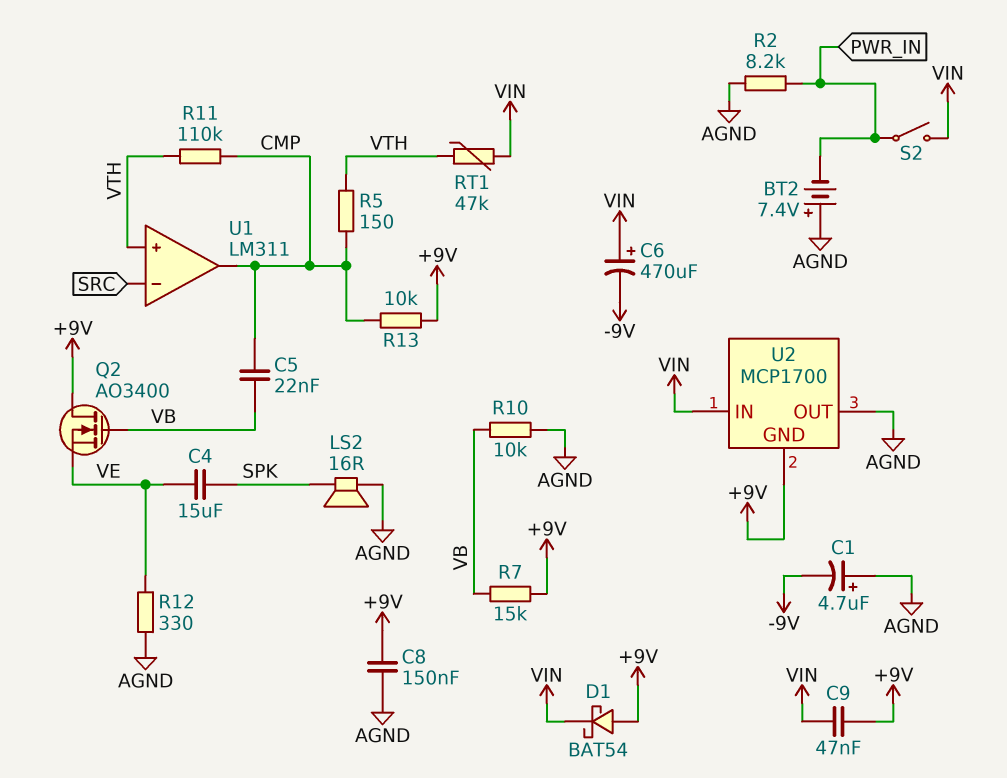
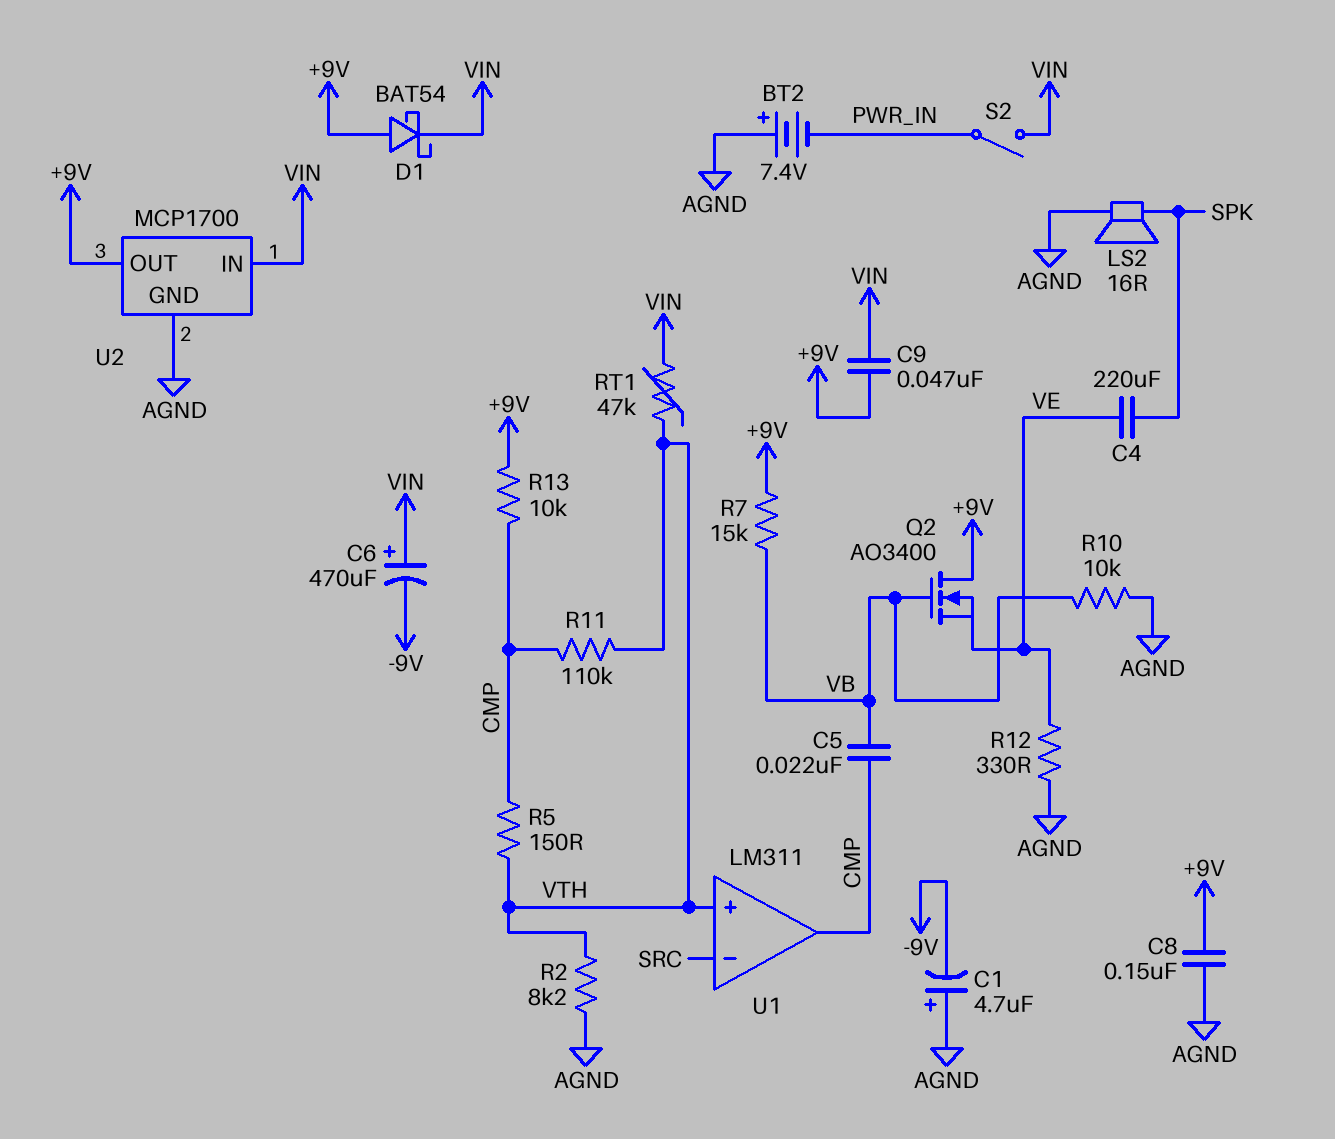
C4: 15uF (SPK, VE) -> 220uF (SPK, VE)
R2: 8.2k (AGND, PWR_IN) -> 8.2k (AGND, VTH)
U2 pin GND: +9V -> AGND
U2 pin OUT: AGND -> +9V

